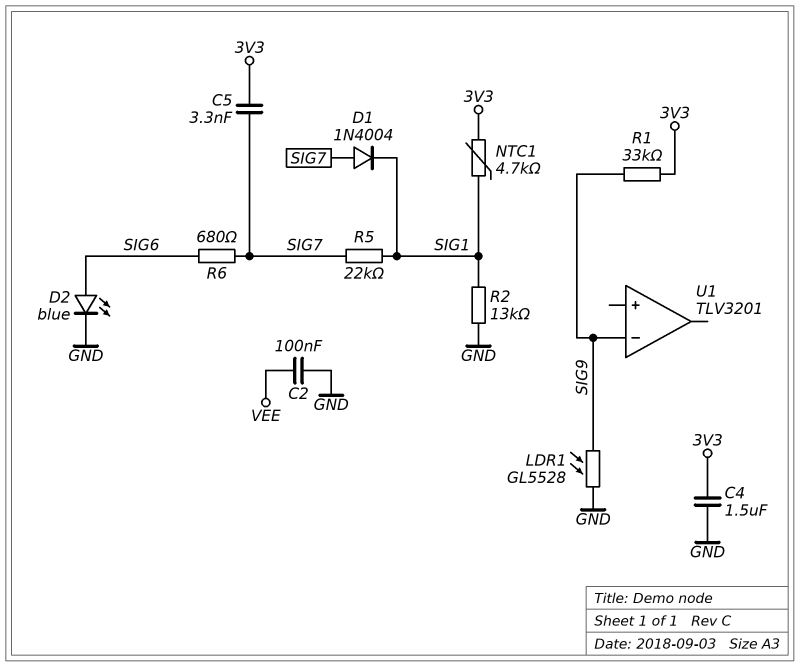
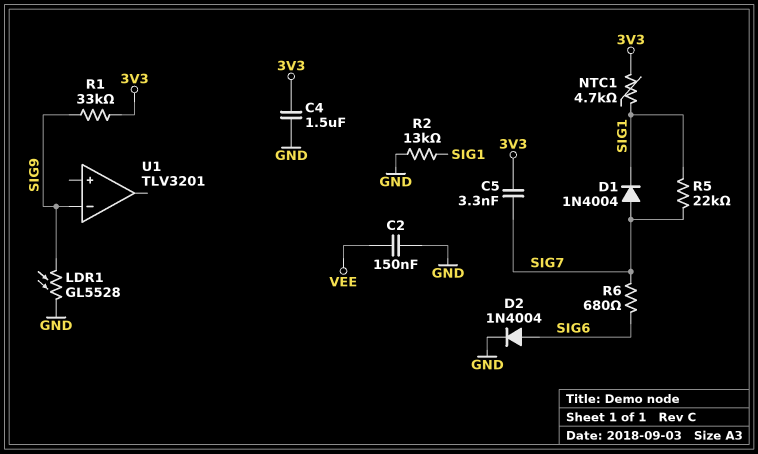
C2: 100nF (GND, VEE) -> 150nF (GND, VEE)
D2: LED blue (A SIG6, K GND) -> diode 1N4004 (A SIG6, K GND)

